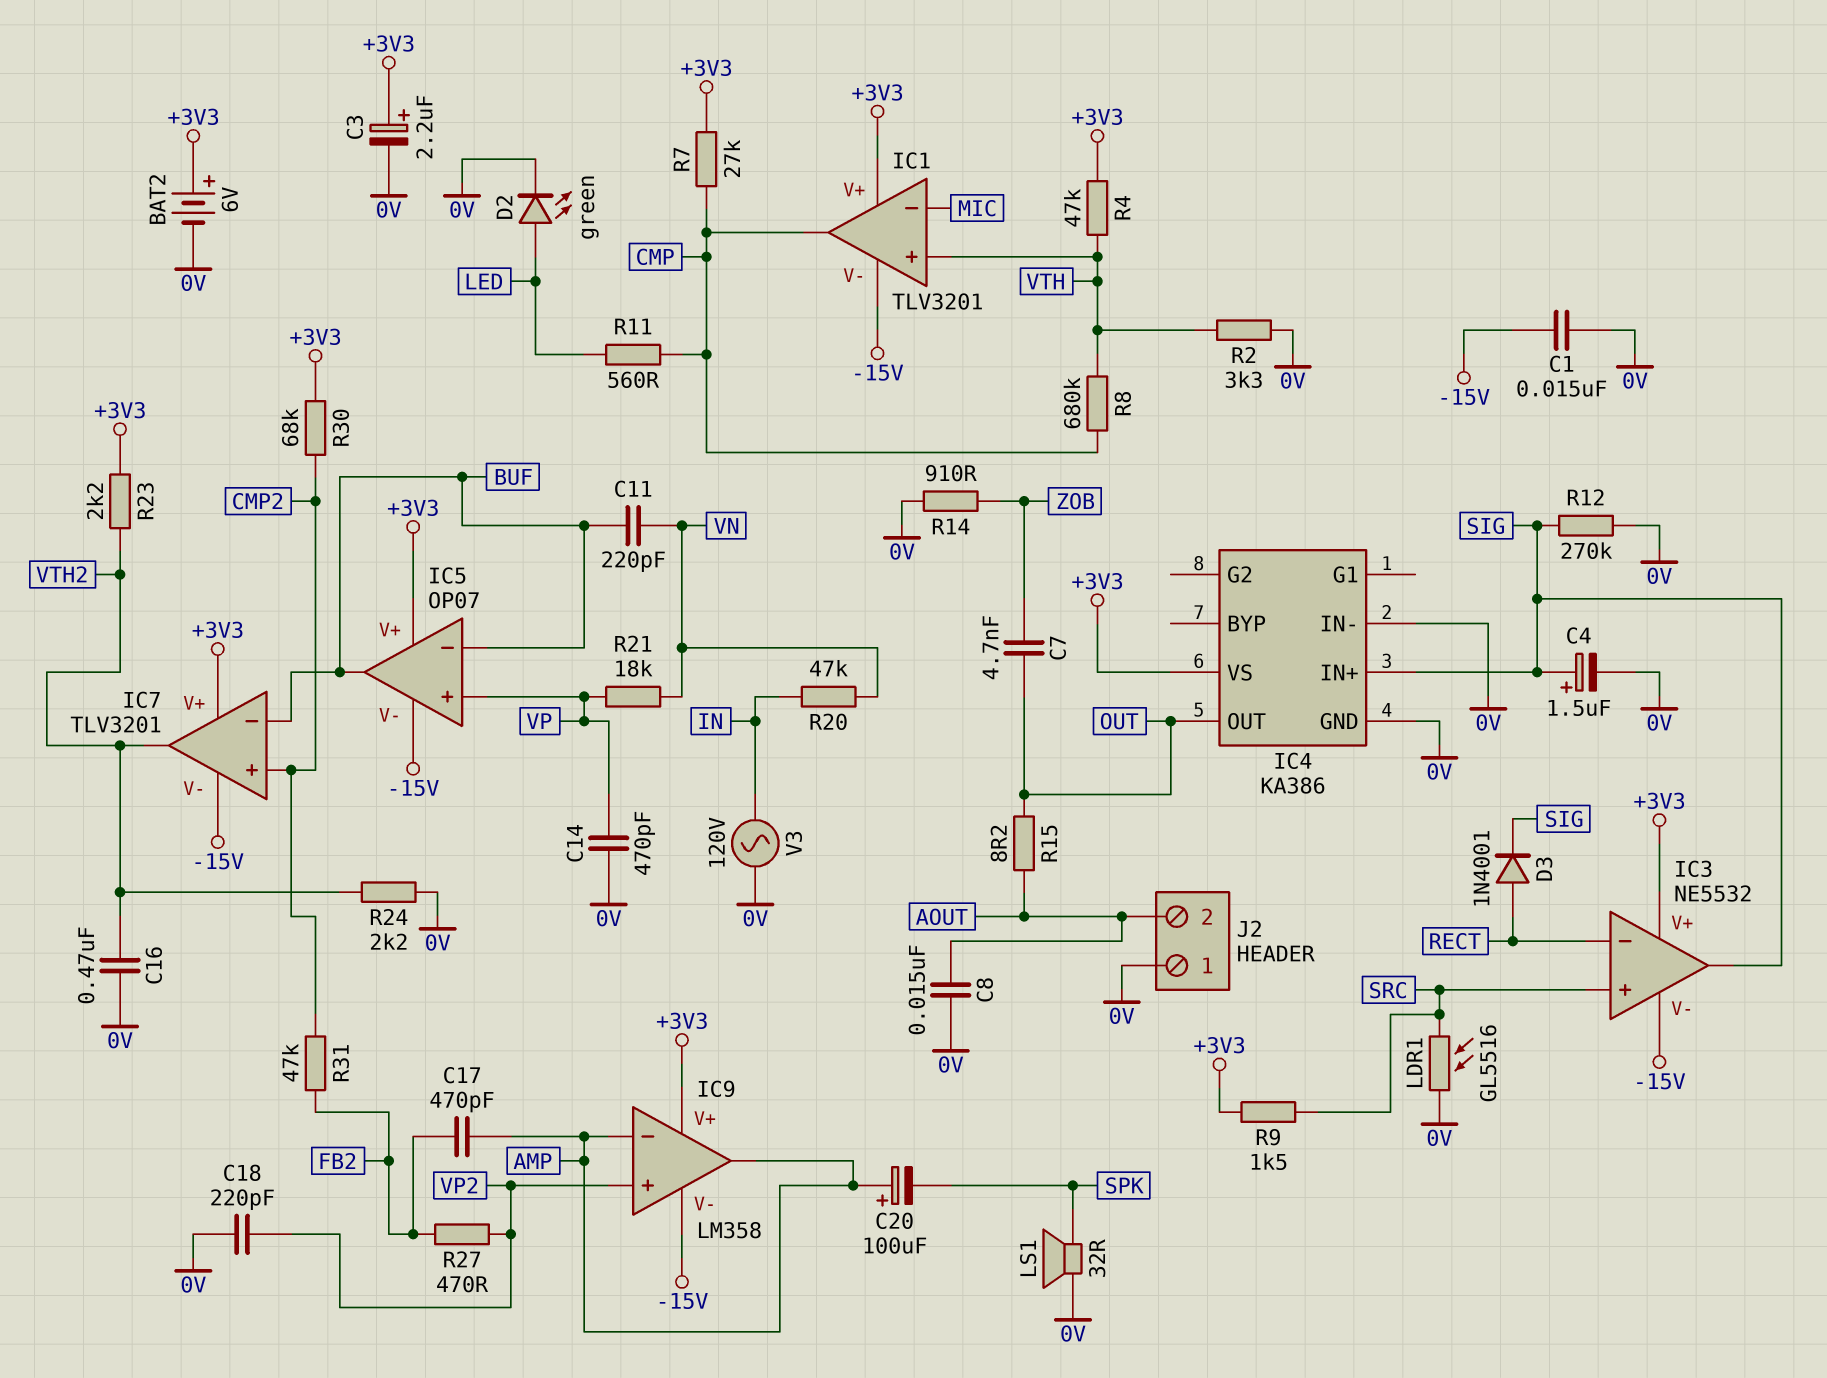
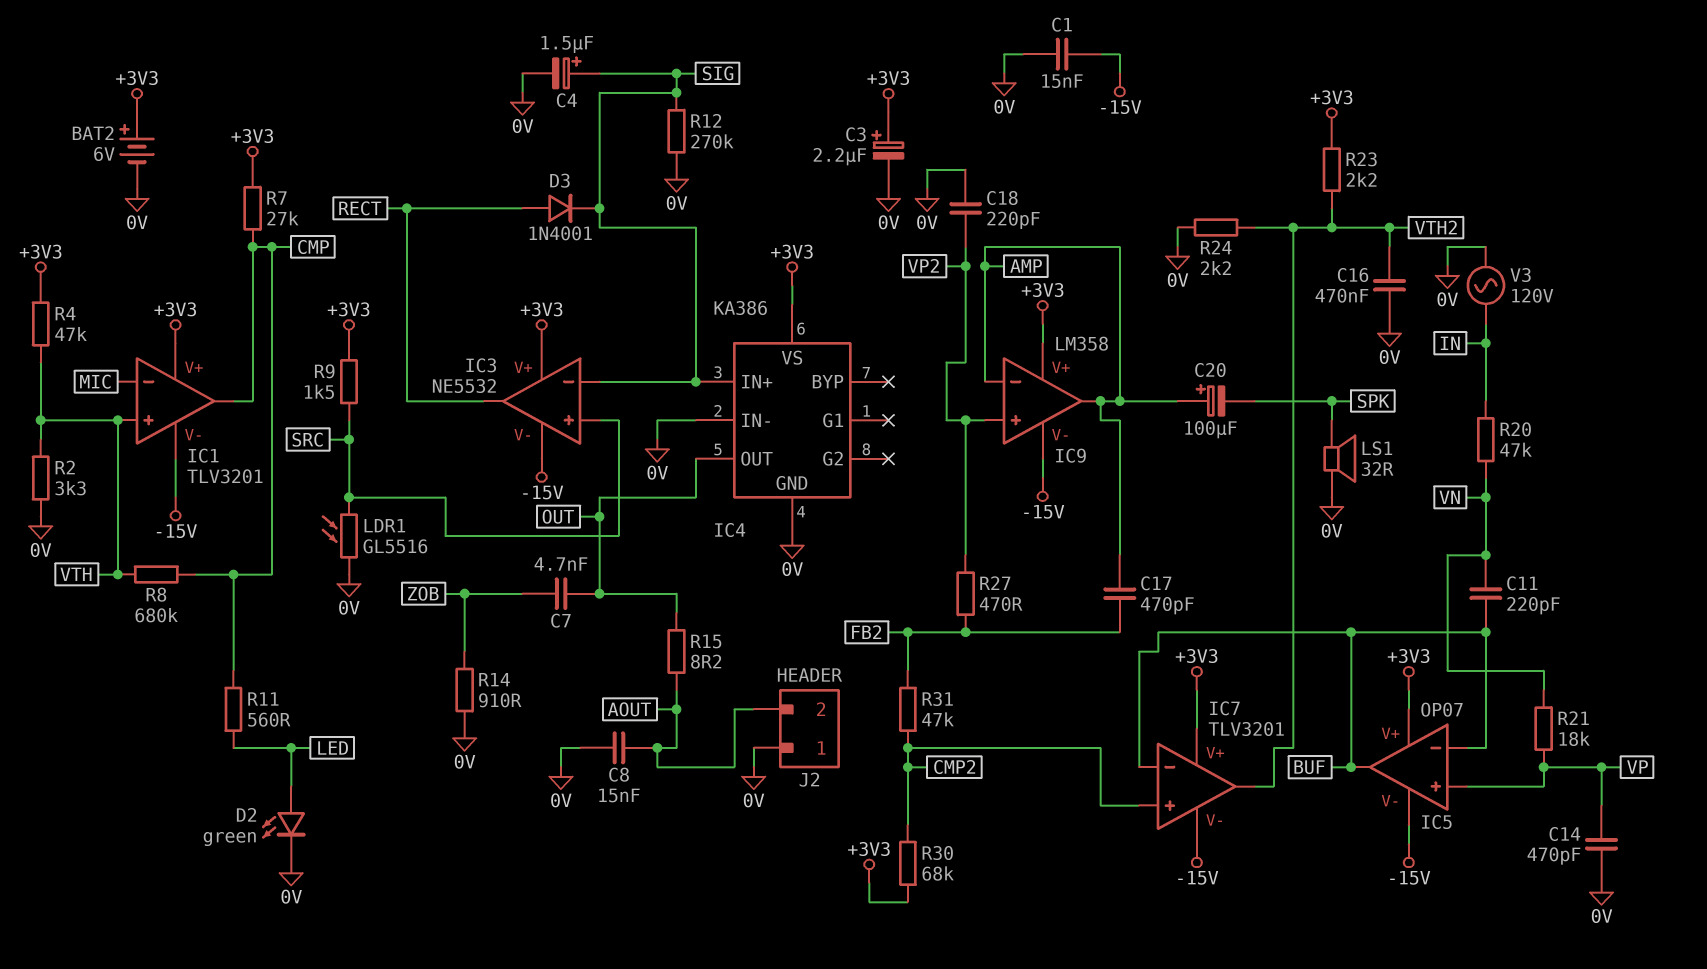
IC3 pin in-: RECT -> SIG
IC3 pin out: SIG -> RECT

